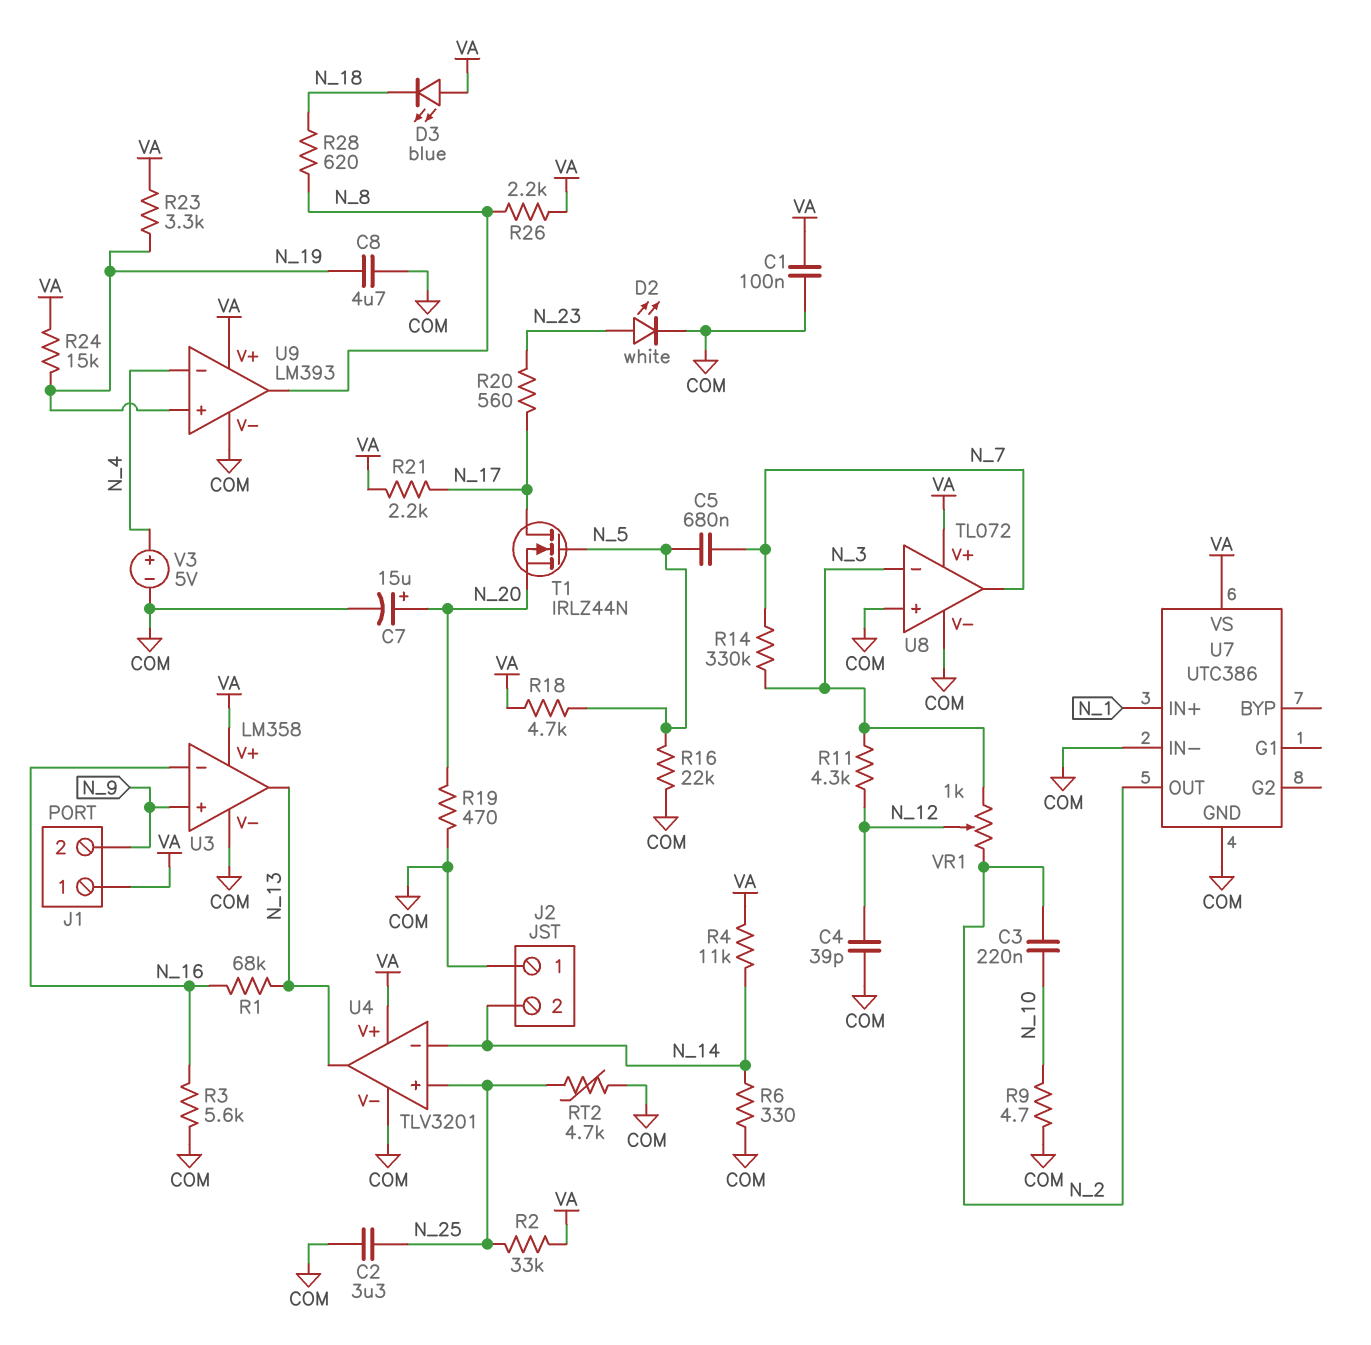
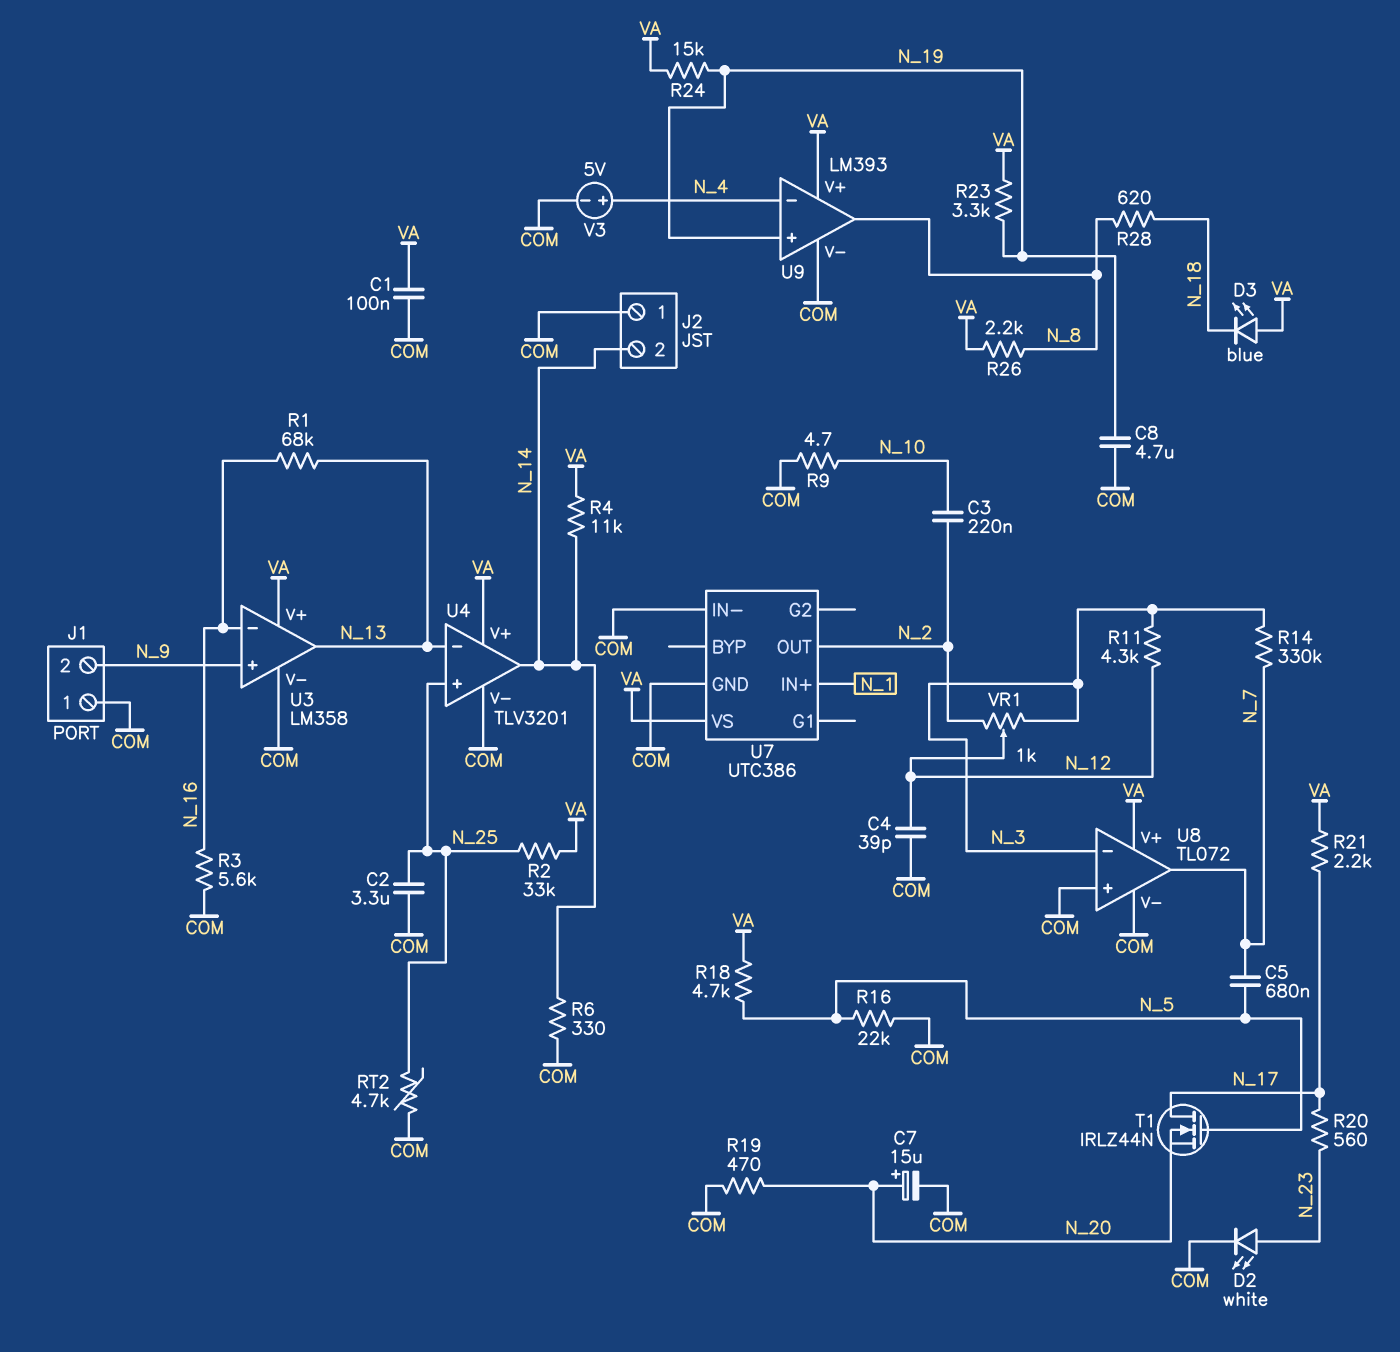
J1 pin 1: VA -> COM
U4 pin in-: N_14 -> N_13
U4 pin out: N_13 -> N_14

